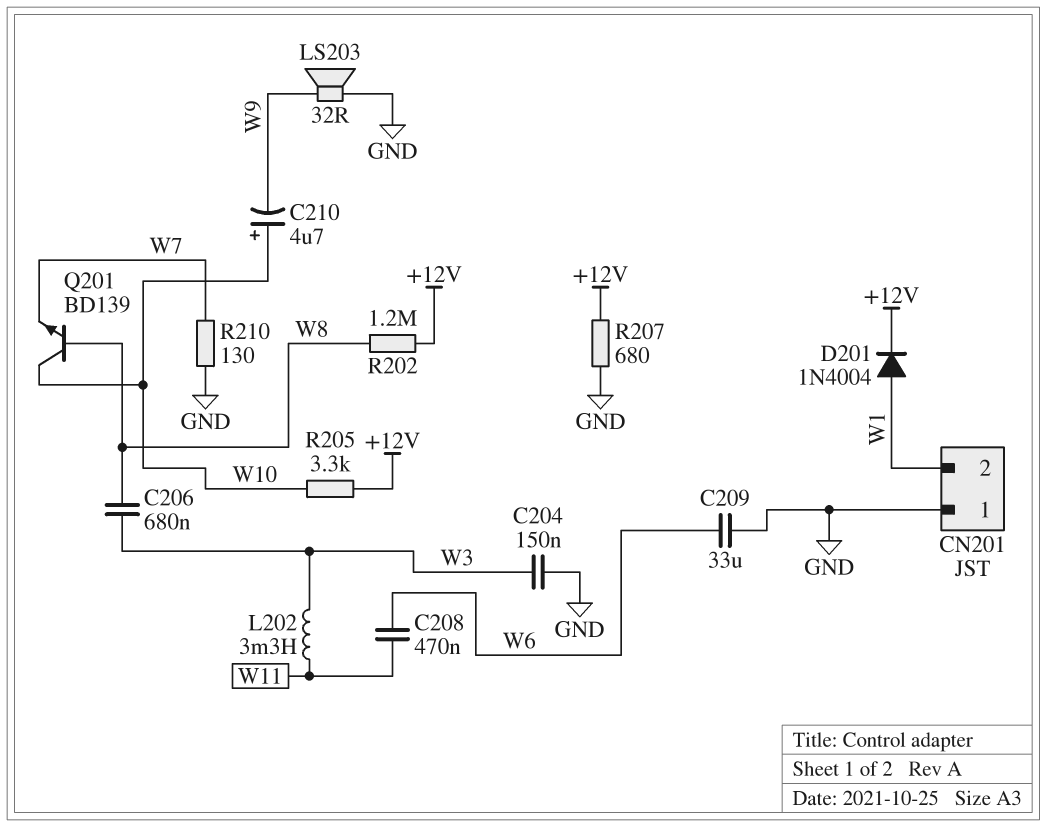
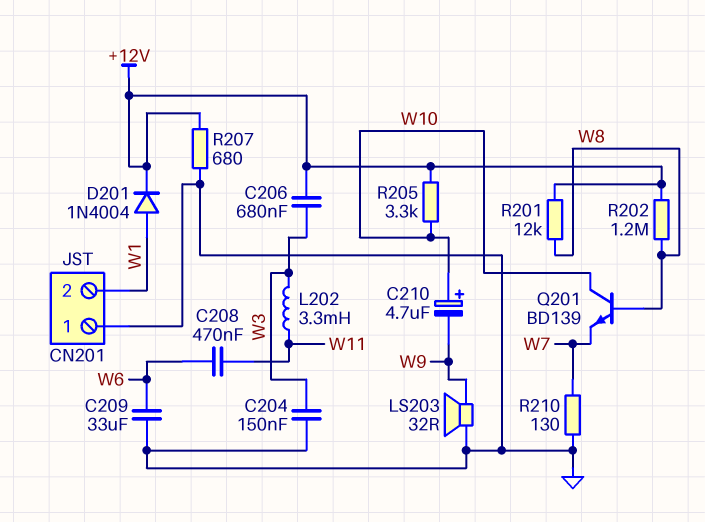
C206: 680nF (W3, W8) -> 680nF (+12V, W3)
R201: none -> 12k (+12V, W8)

